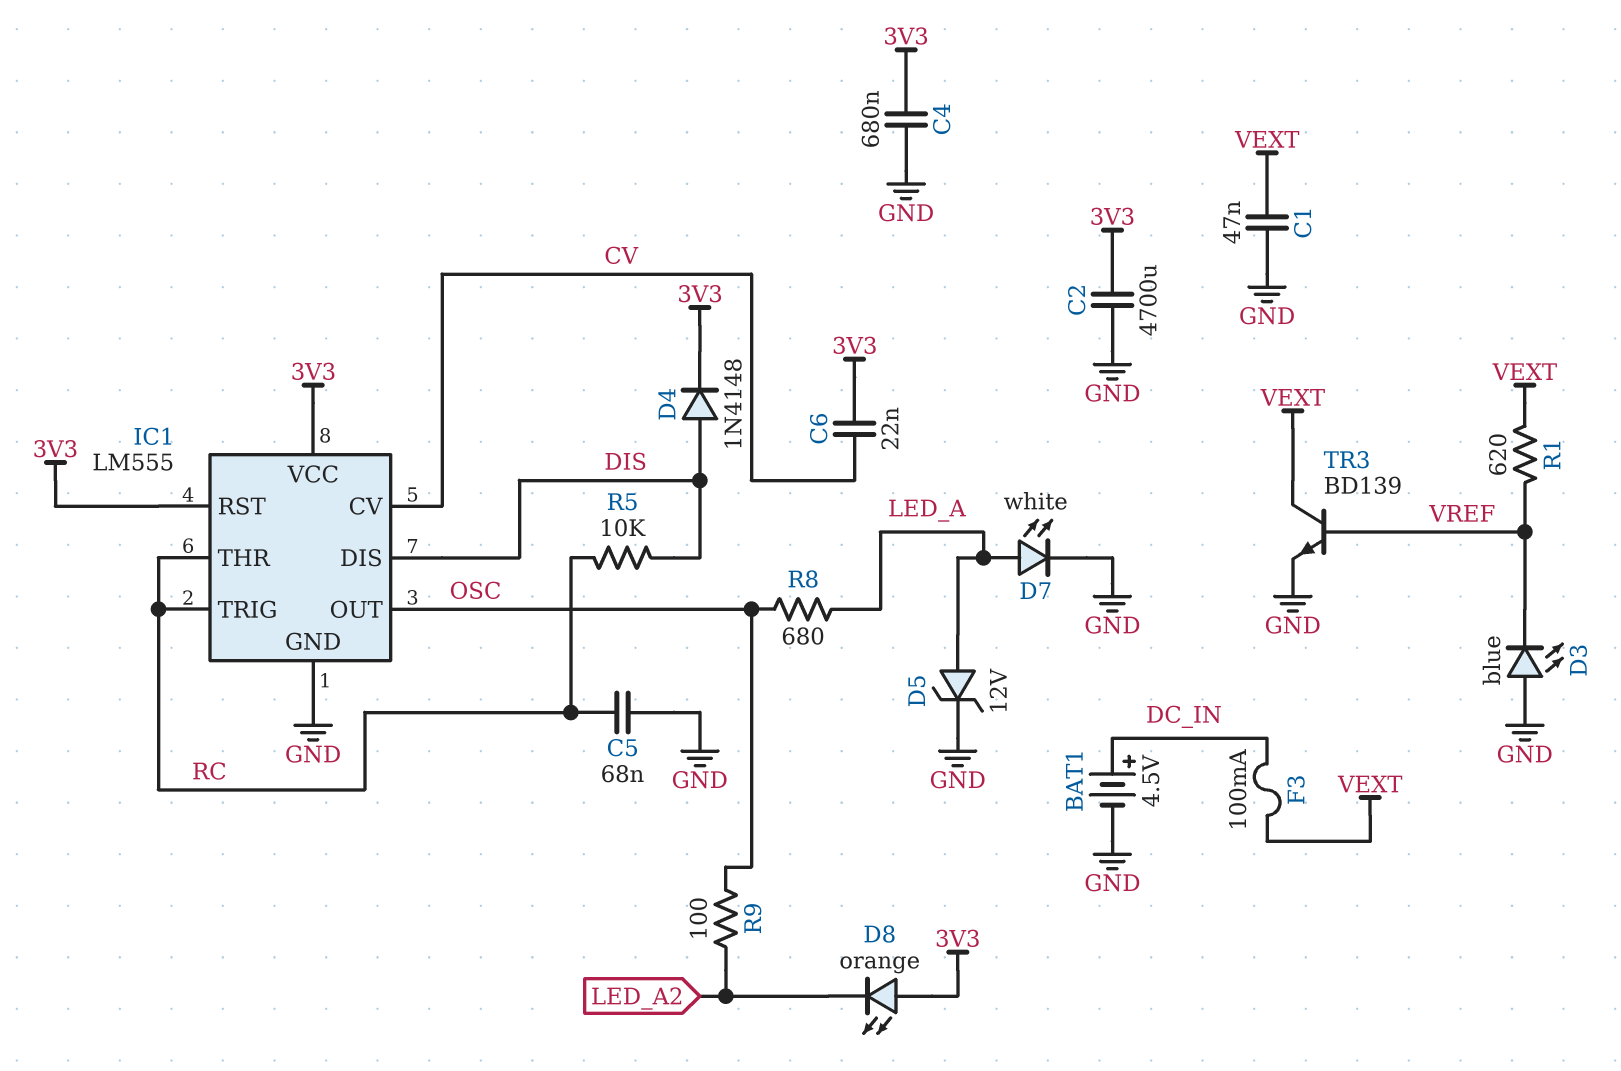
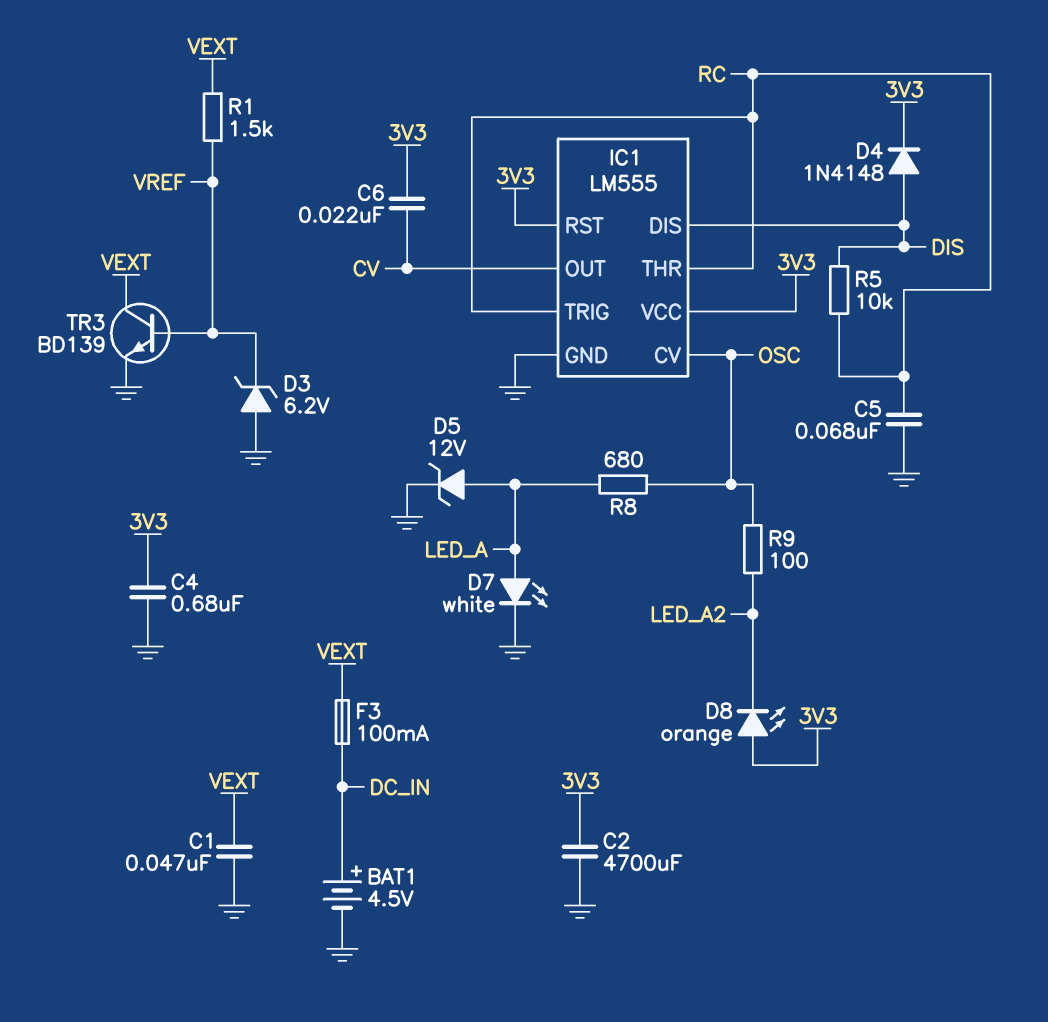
D3: LED blue (A GND, K VREF) -> zener 6.2V (A GND, K VREF)
IC1 pin CV: CV -> OSC
IC1 pin OUT: OSC -> CV
R1: 620 (VEXT, VREF) -> 1.5k (VEXT, VREF)

